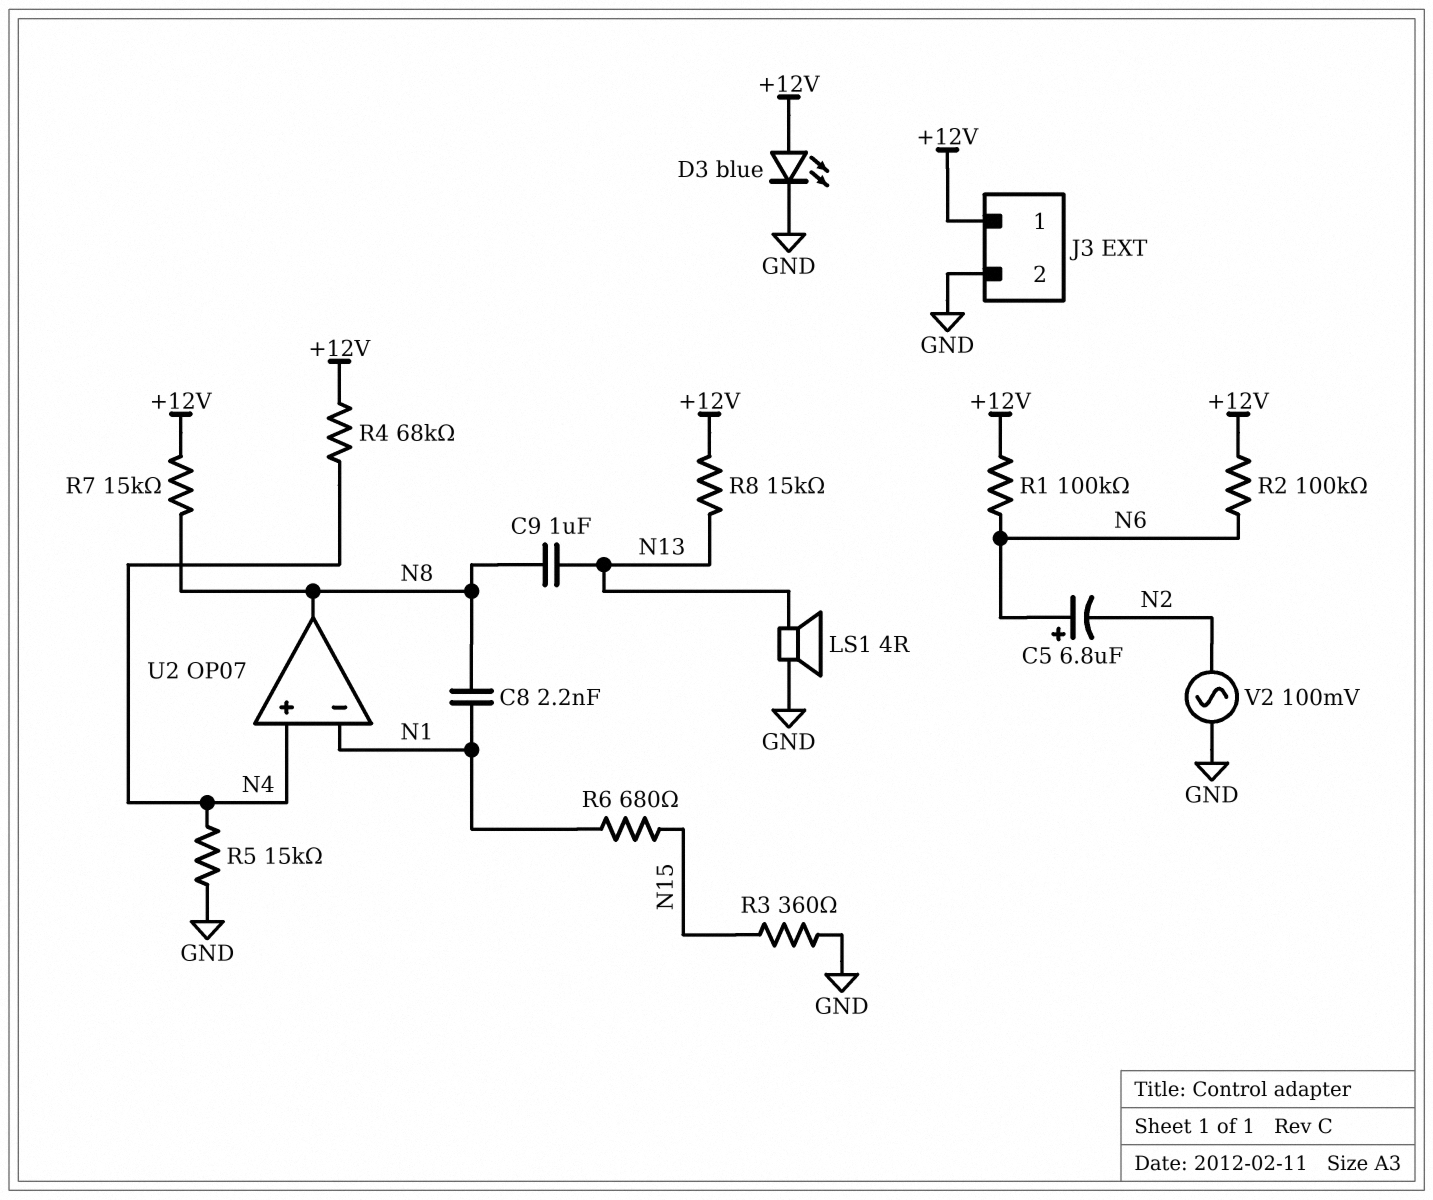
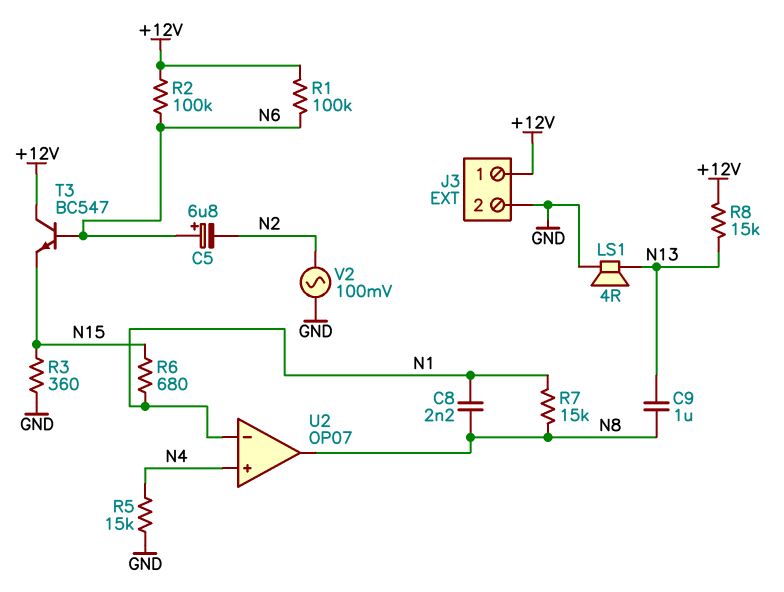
D3: LED blue (A +12V, K GND) -> none
R4: 68k (+12V, N4) -> none
R7: 15k (+12V, N8) -> 15k (N1, N8)
T3: none -> NPN BC547 (B N6, C +12V, E N15)

